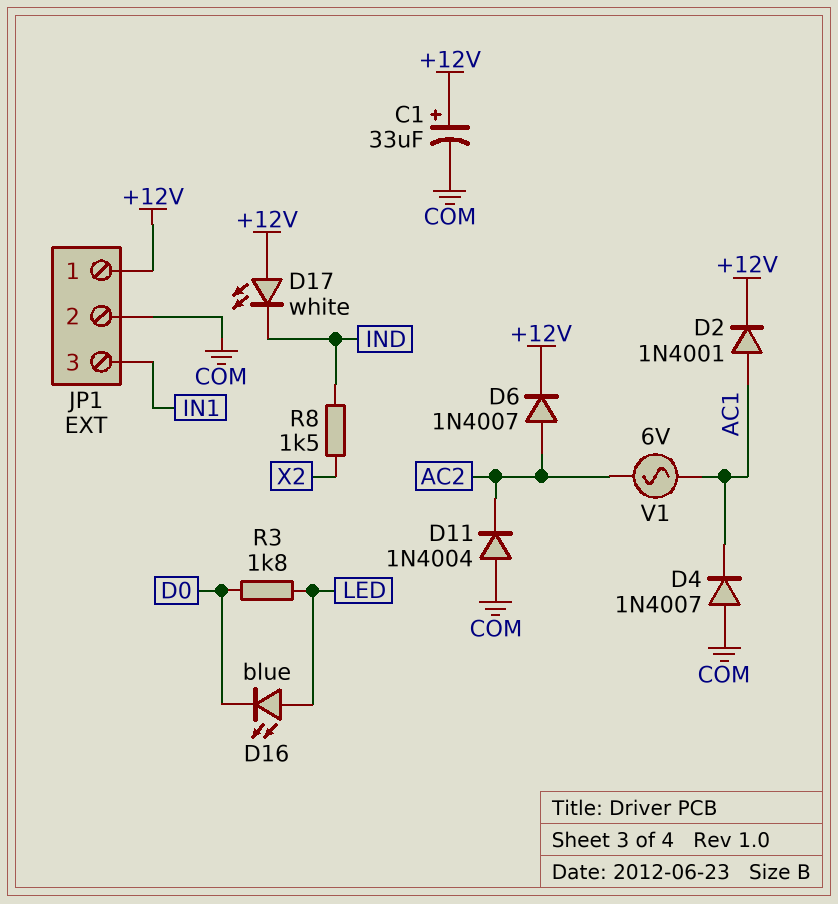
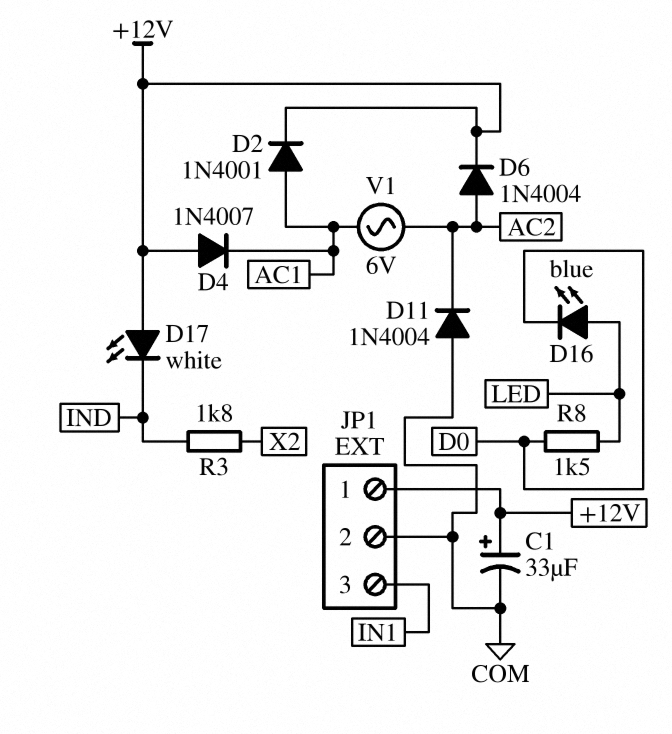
D4: diode 1N4007 (A COM, K AC1) -> diode 1N4007 (A +12V, K AC1)
D6: diode 1N4007 (A AC2, K +12V) -> diode 1N4004 (A AC2, K +12V)
R3: 1.8k (D0, LED) -> 1.8k (IND, X2)
R8: 1.5k (IND, X2) -> 1.5k (D0, LED)

